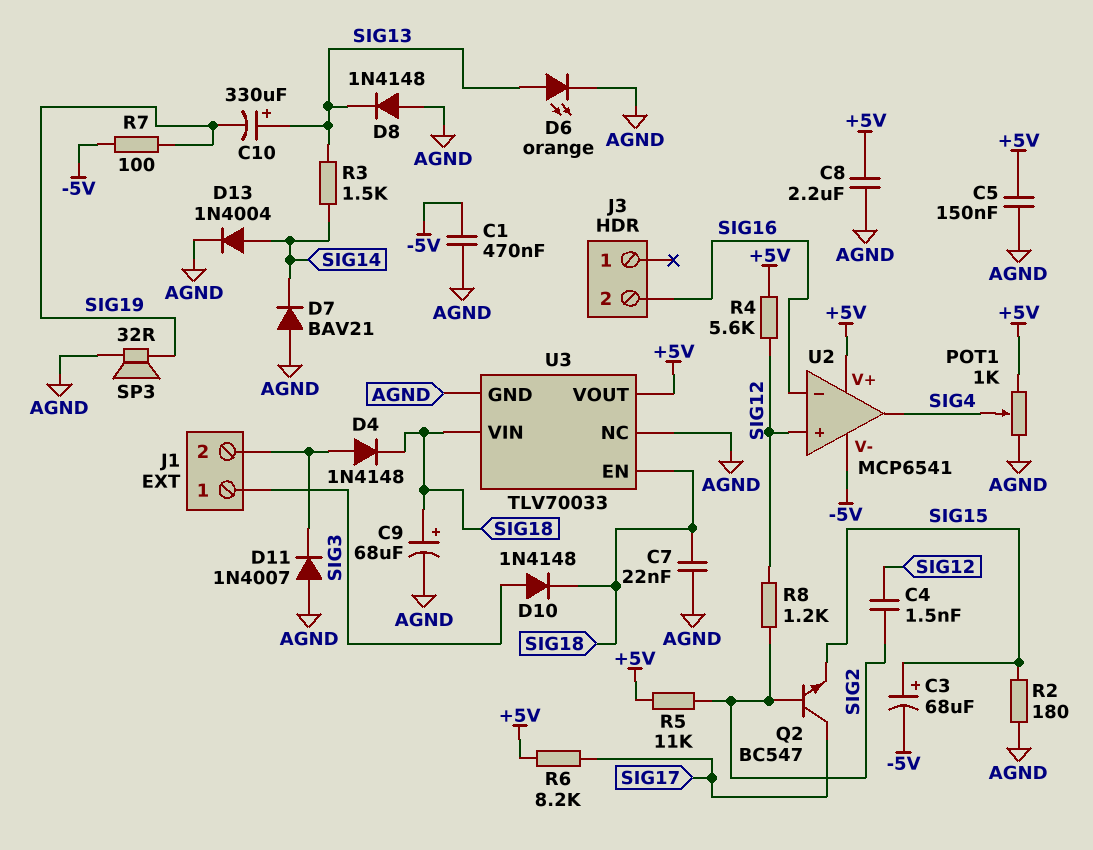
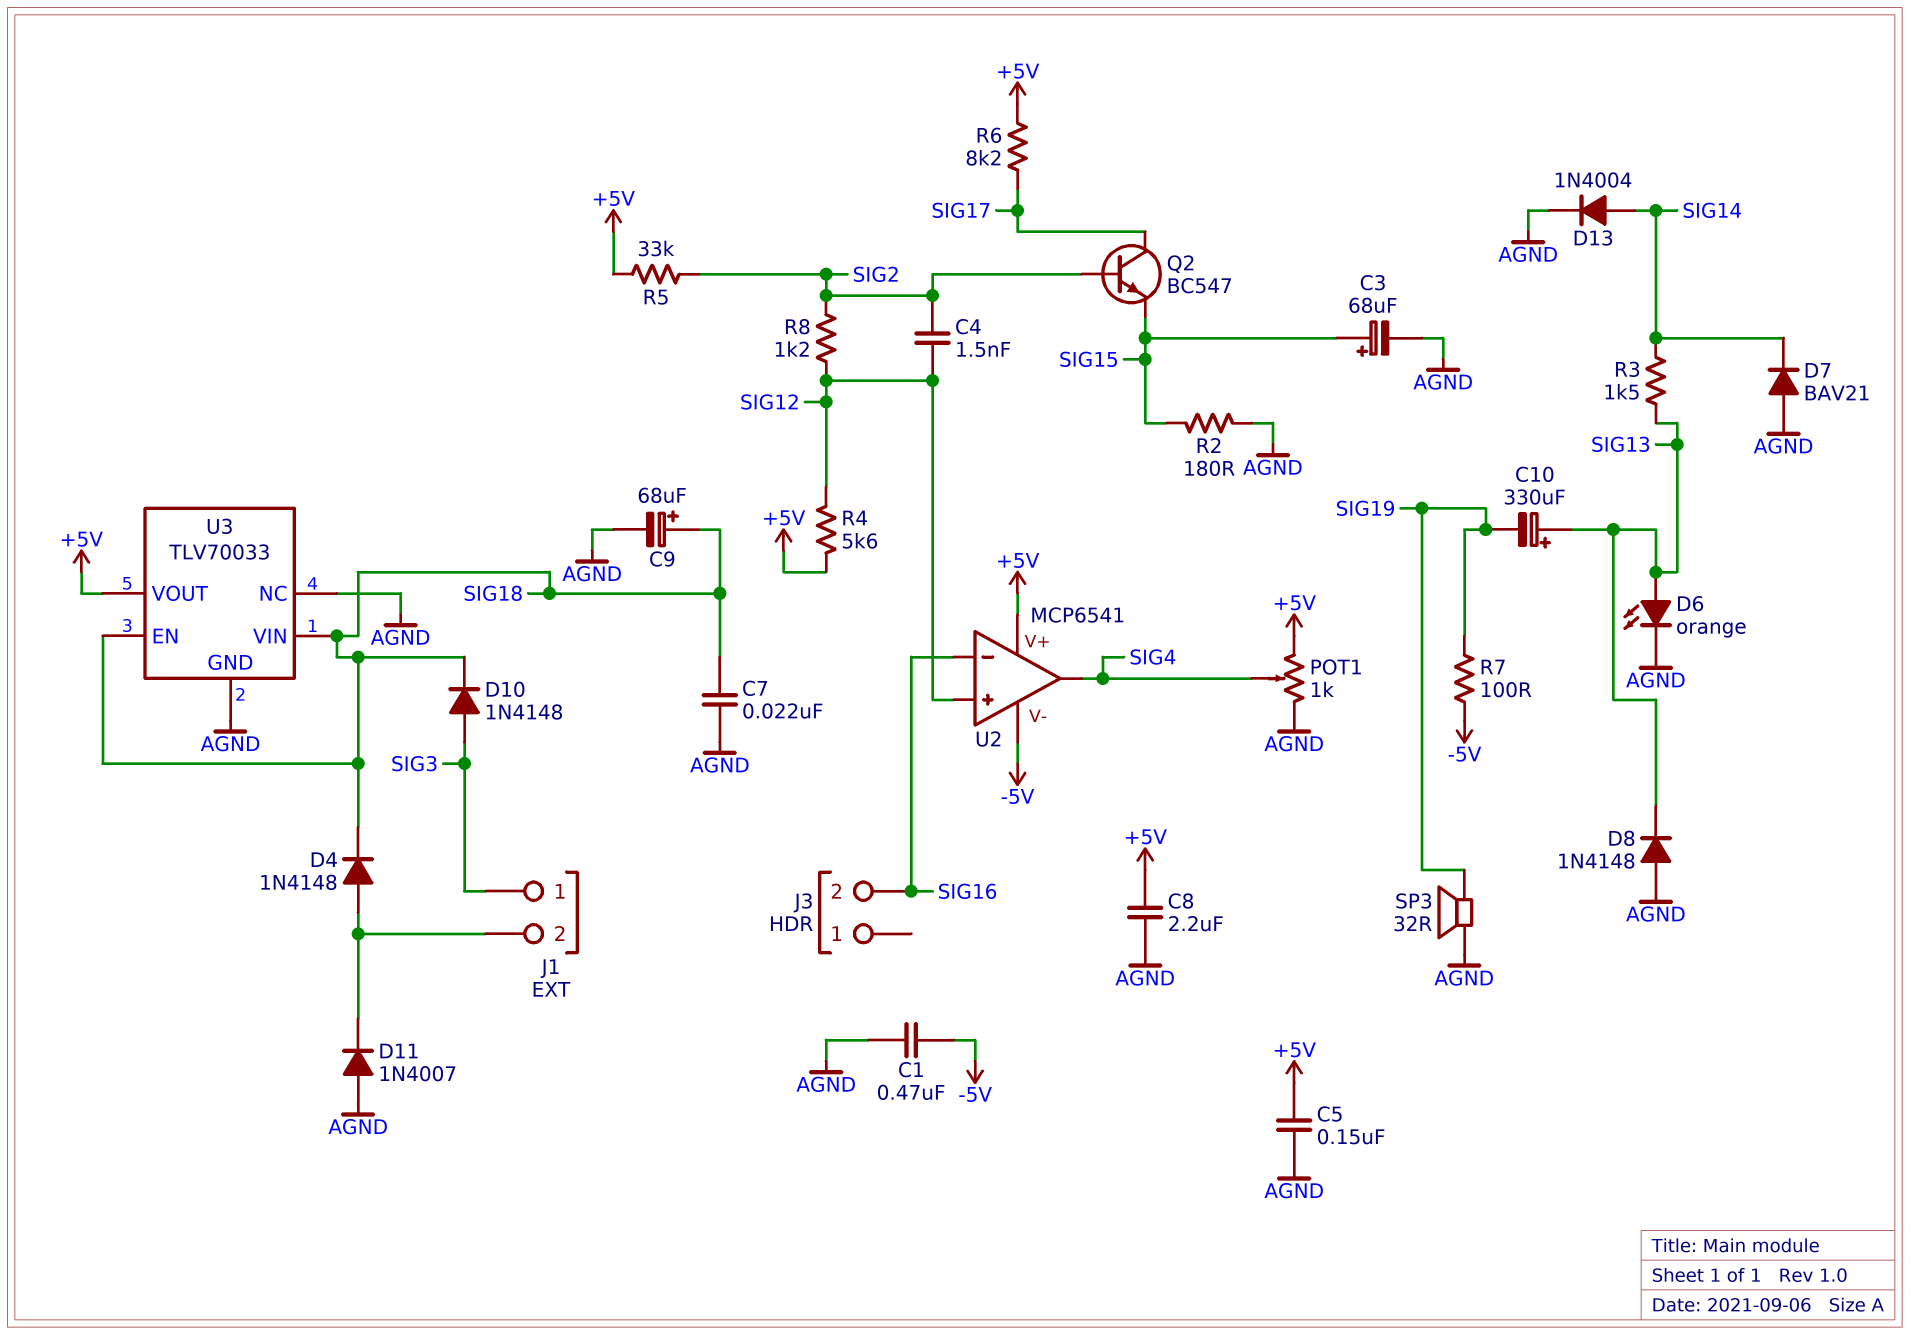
C3: 68uF (plus SIG15, minus -5V) -> 68uF (plus SIG15, minus AGND)
R5: 11k (+5V, SIG2) -> 33k (+5V, SIG2)

